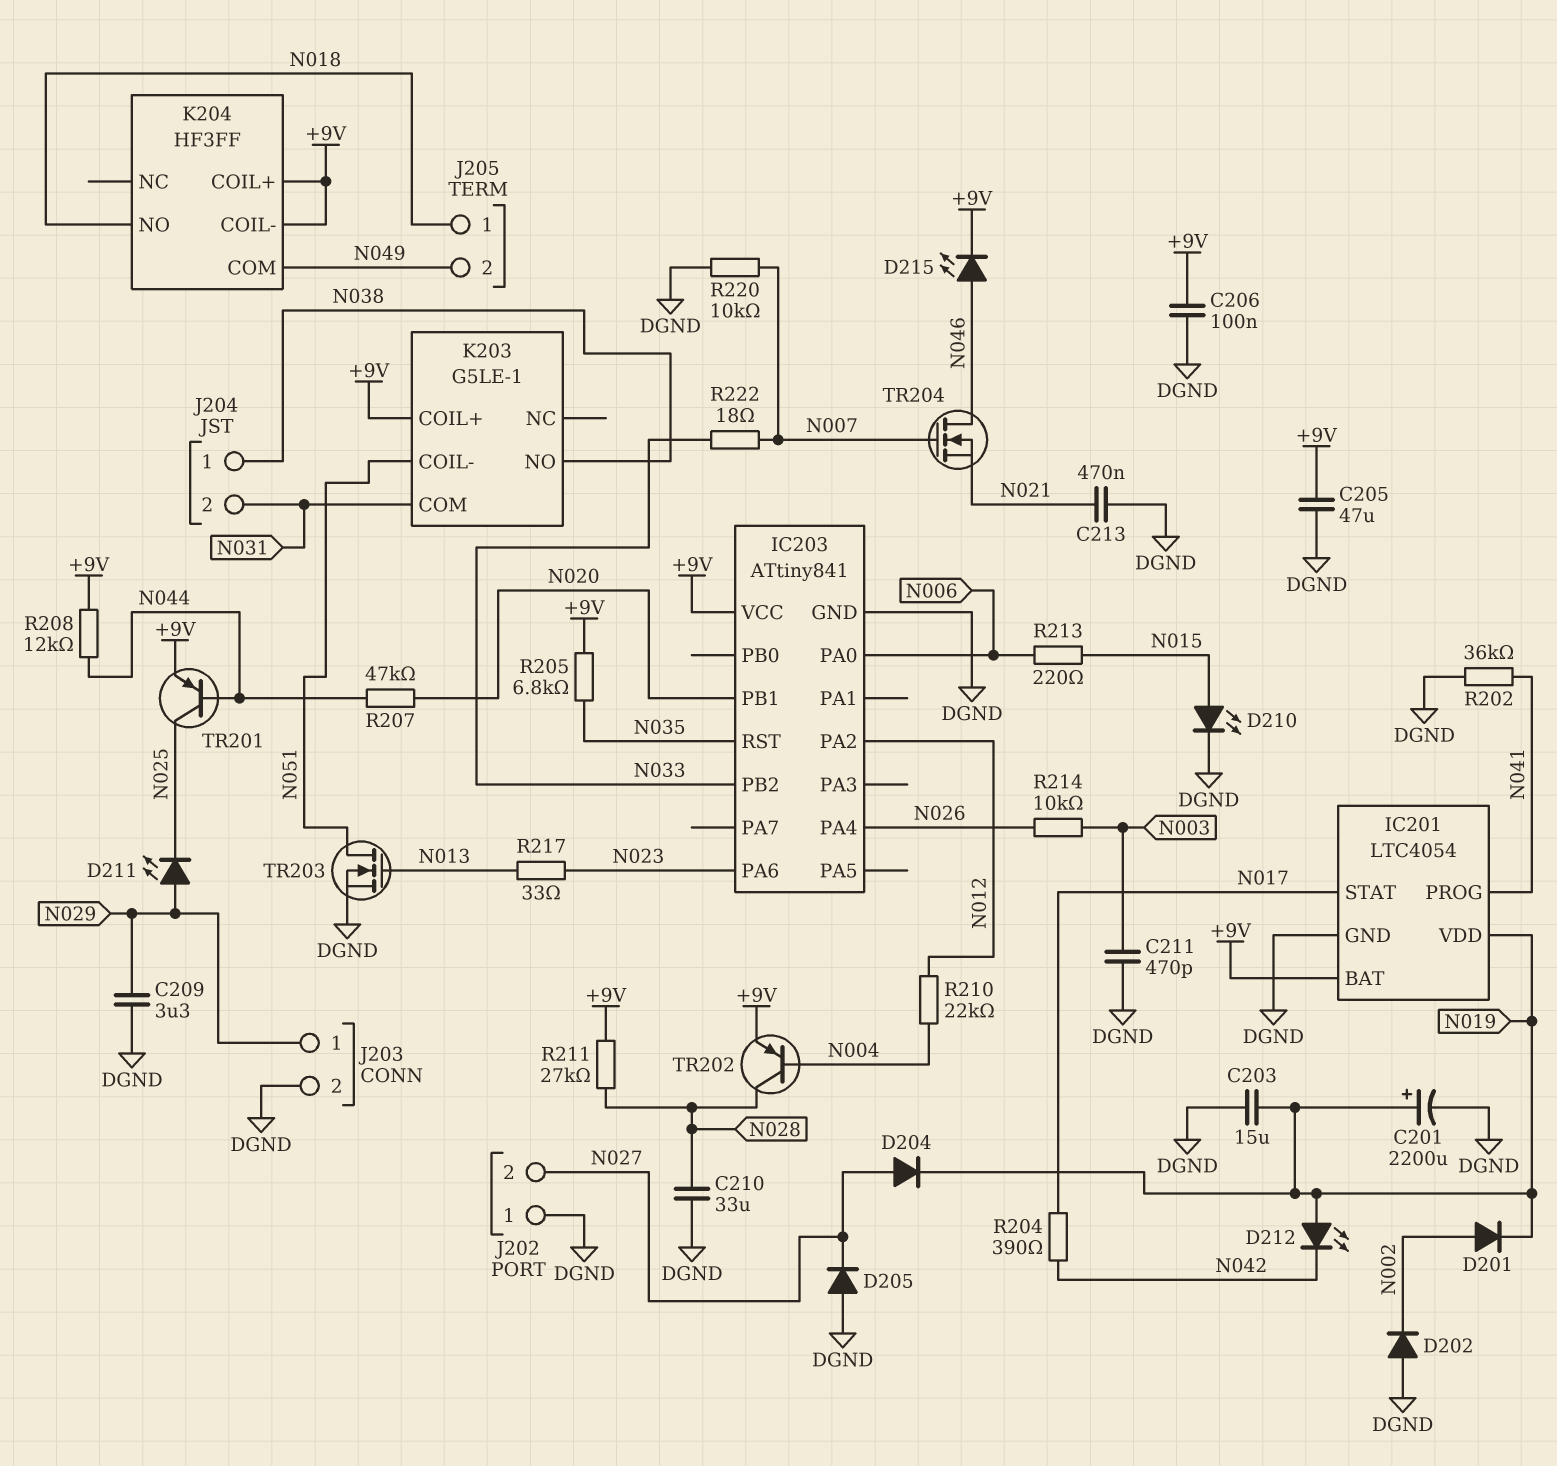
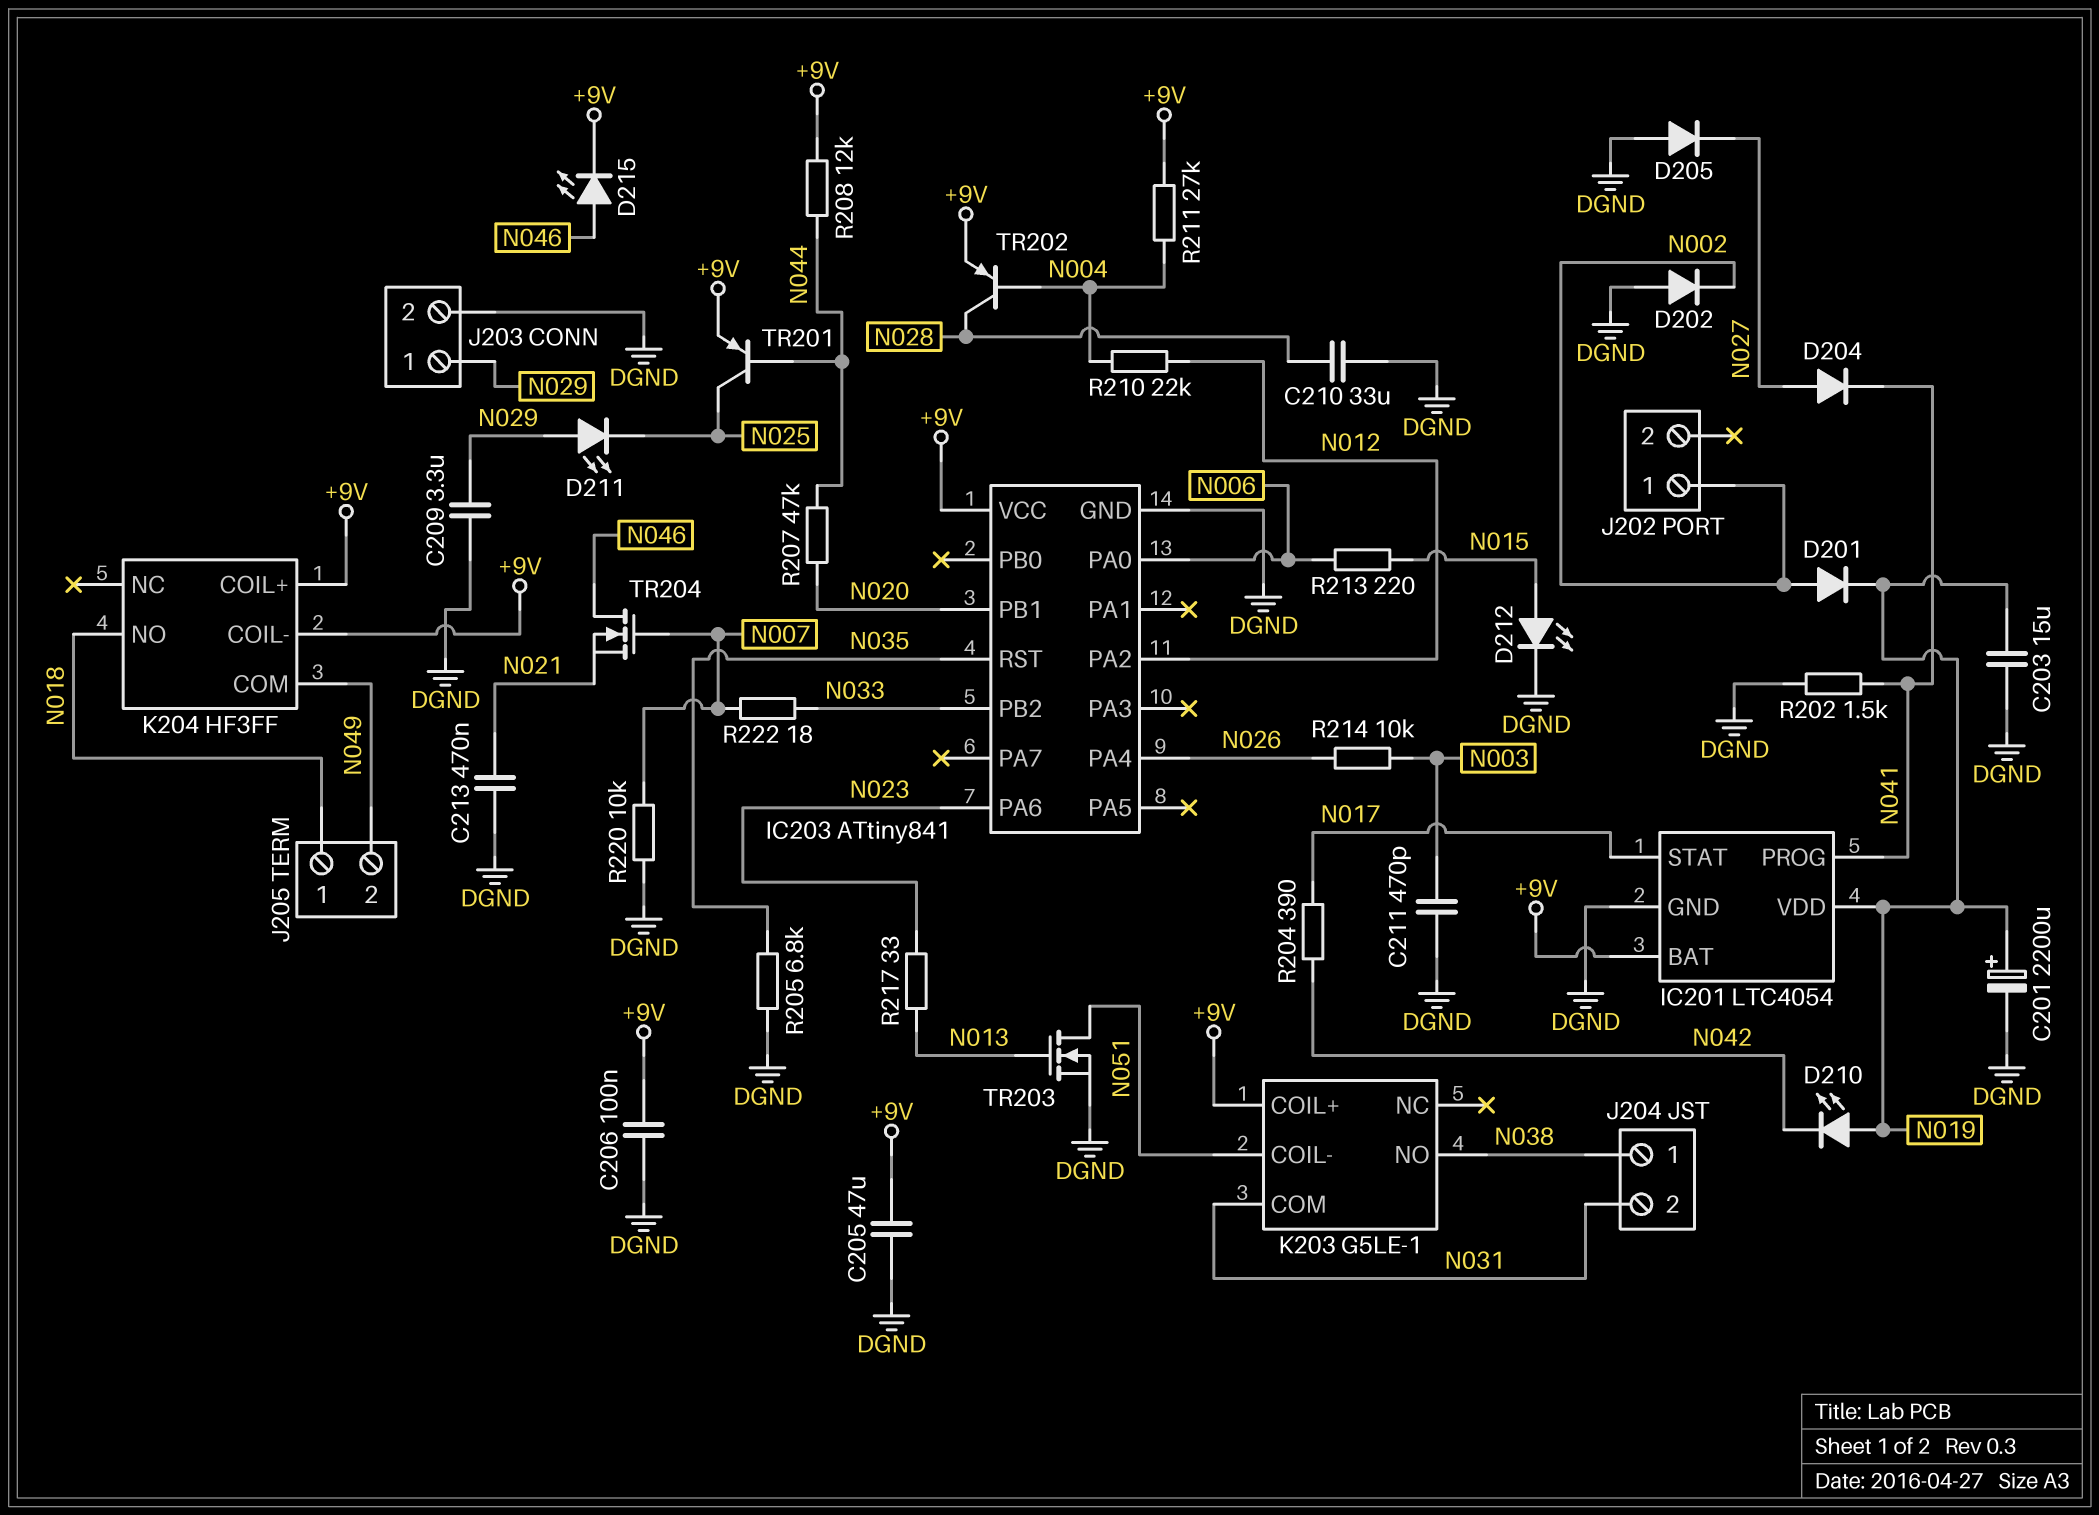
D204: diode (A N027, K N019) -> diode (A N027, K N041)
D210: LED (A N015, K DGND) -> LED (A N019, K N042)
D212: LED (A N019, K N042) -> LED (A N015, K DGND)
J202 pin 1: DGND -> N002
J202 pin 2: N027 -> none
R202: 36k (DGND, N041) -> 1.5k (DGND, N041)
R205: 6.8k (+9V, N035) -> 6.8k (DGND, N035)
R211: 27k (+9V, N028) -> 27k (+9V, N004)

